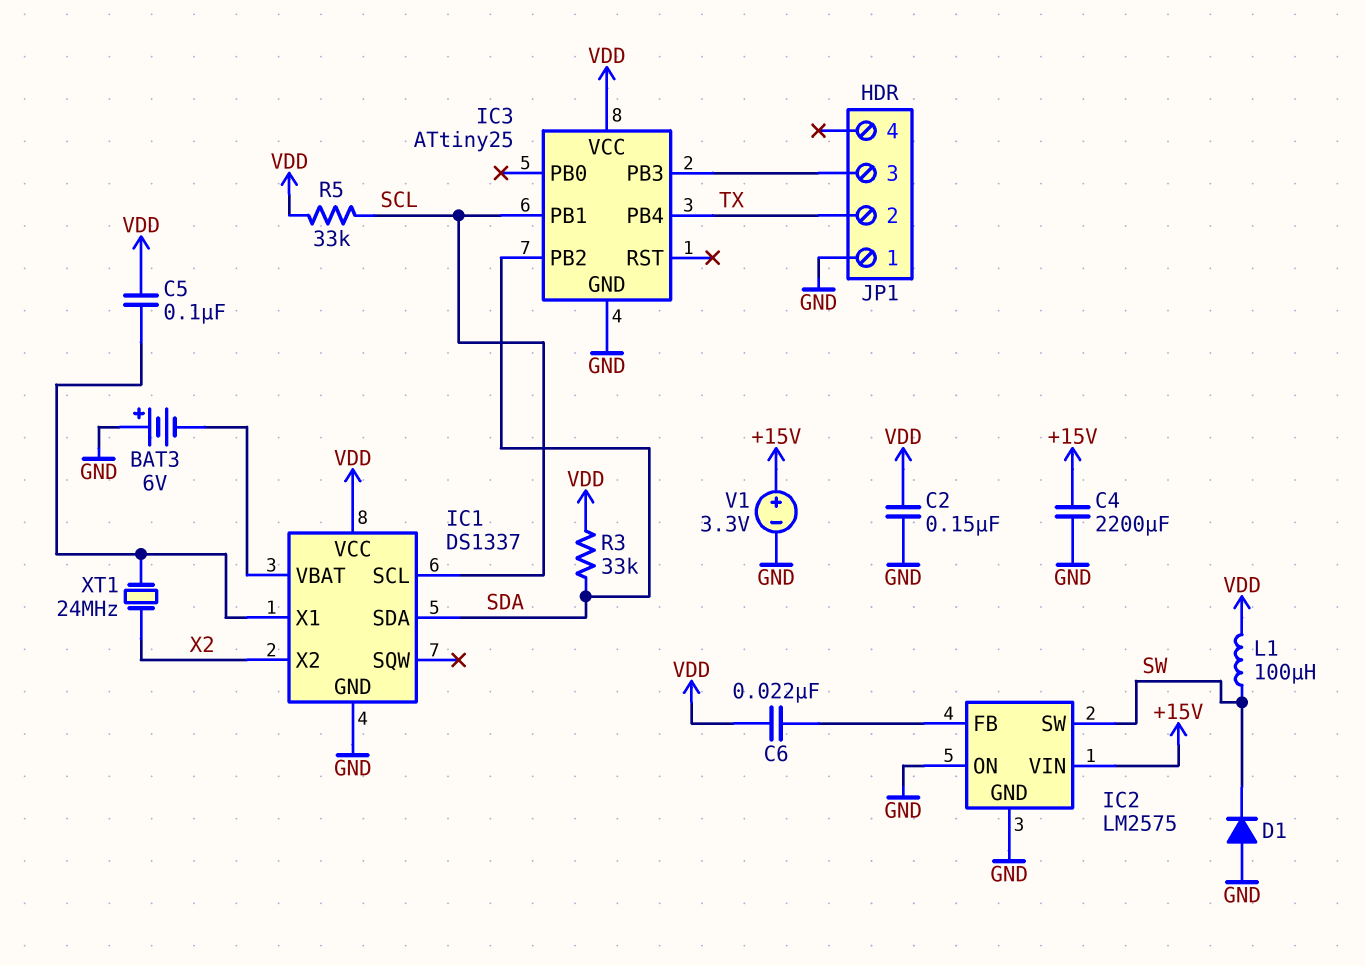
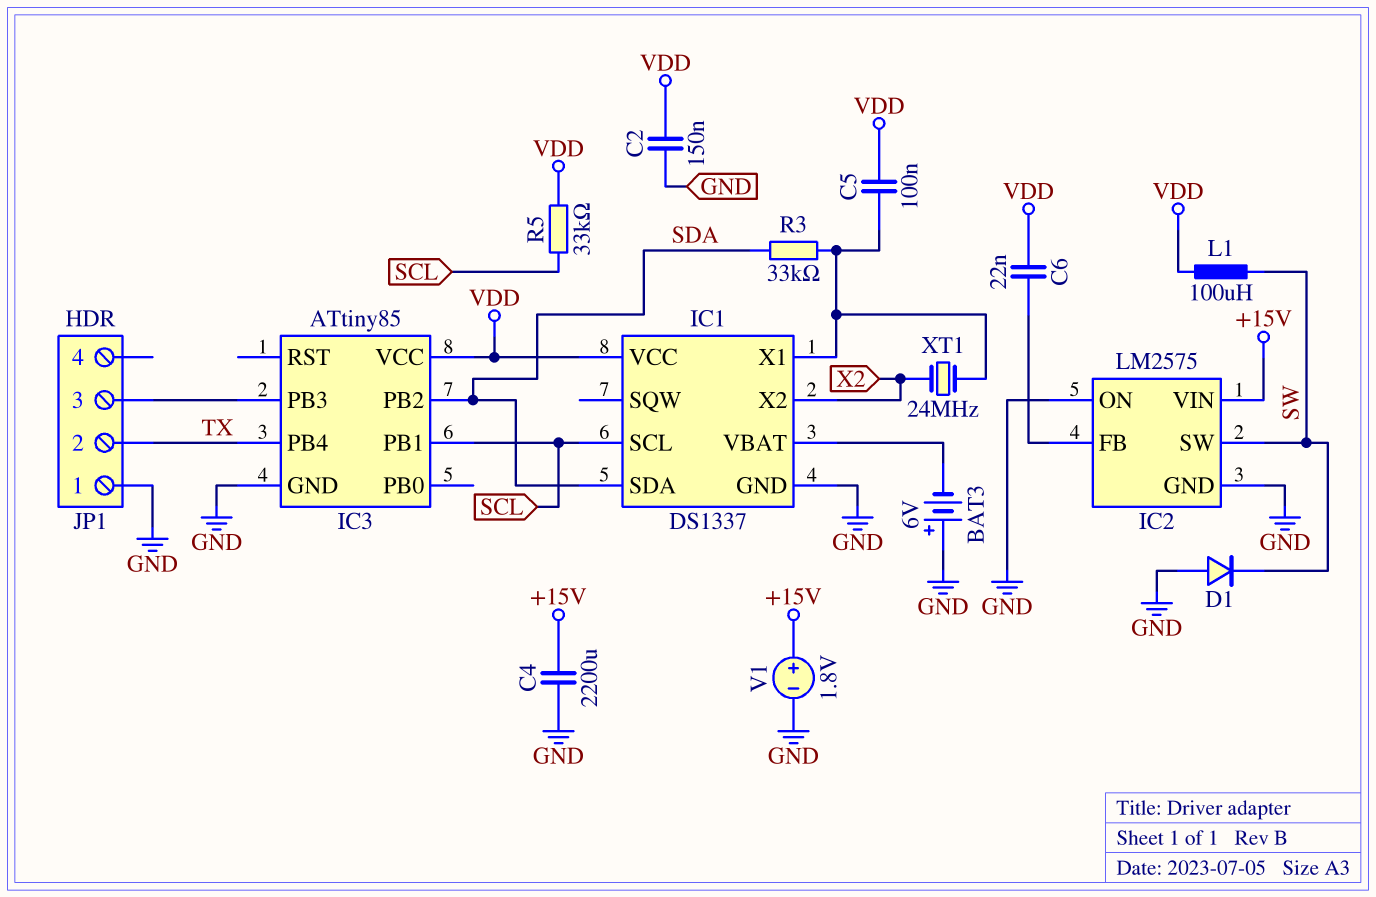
IC3: ATtiny25 -> ATtiny85
R3: 33k (SDA, VDD) -> 33k (IC1/X1, SDA)
V1: 3.3V (plus +15V, minus GND) -> 1.8V (plus +15V, minus GND)

